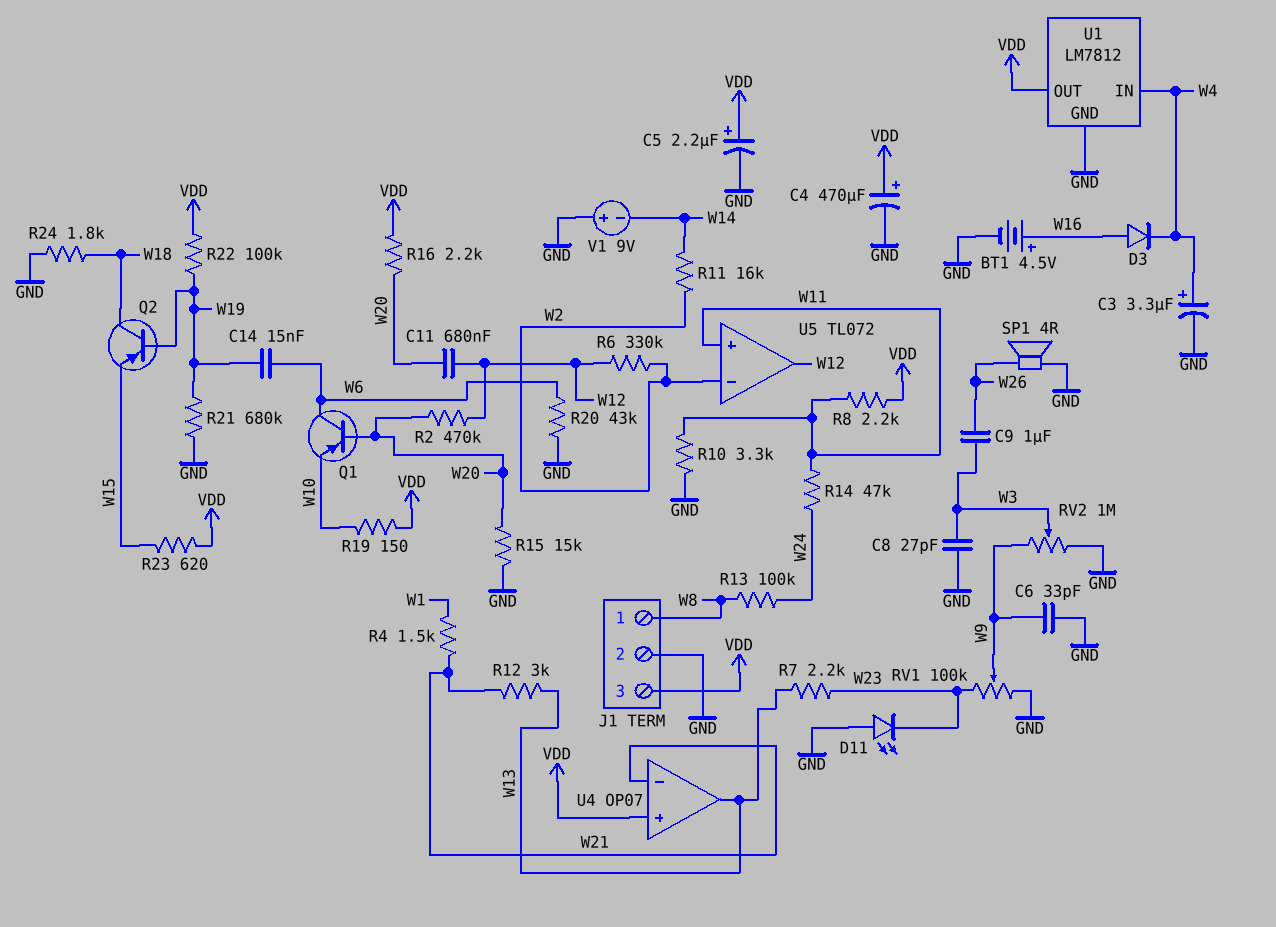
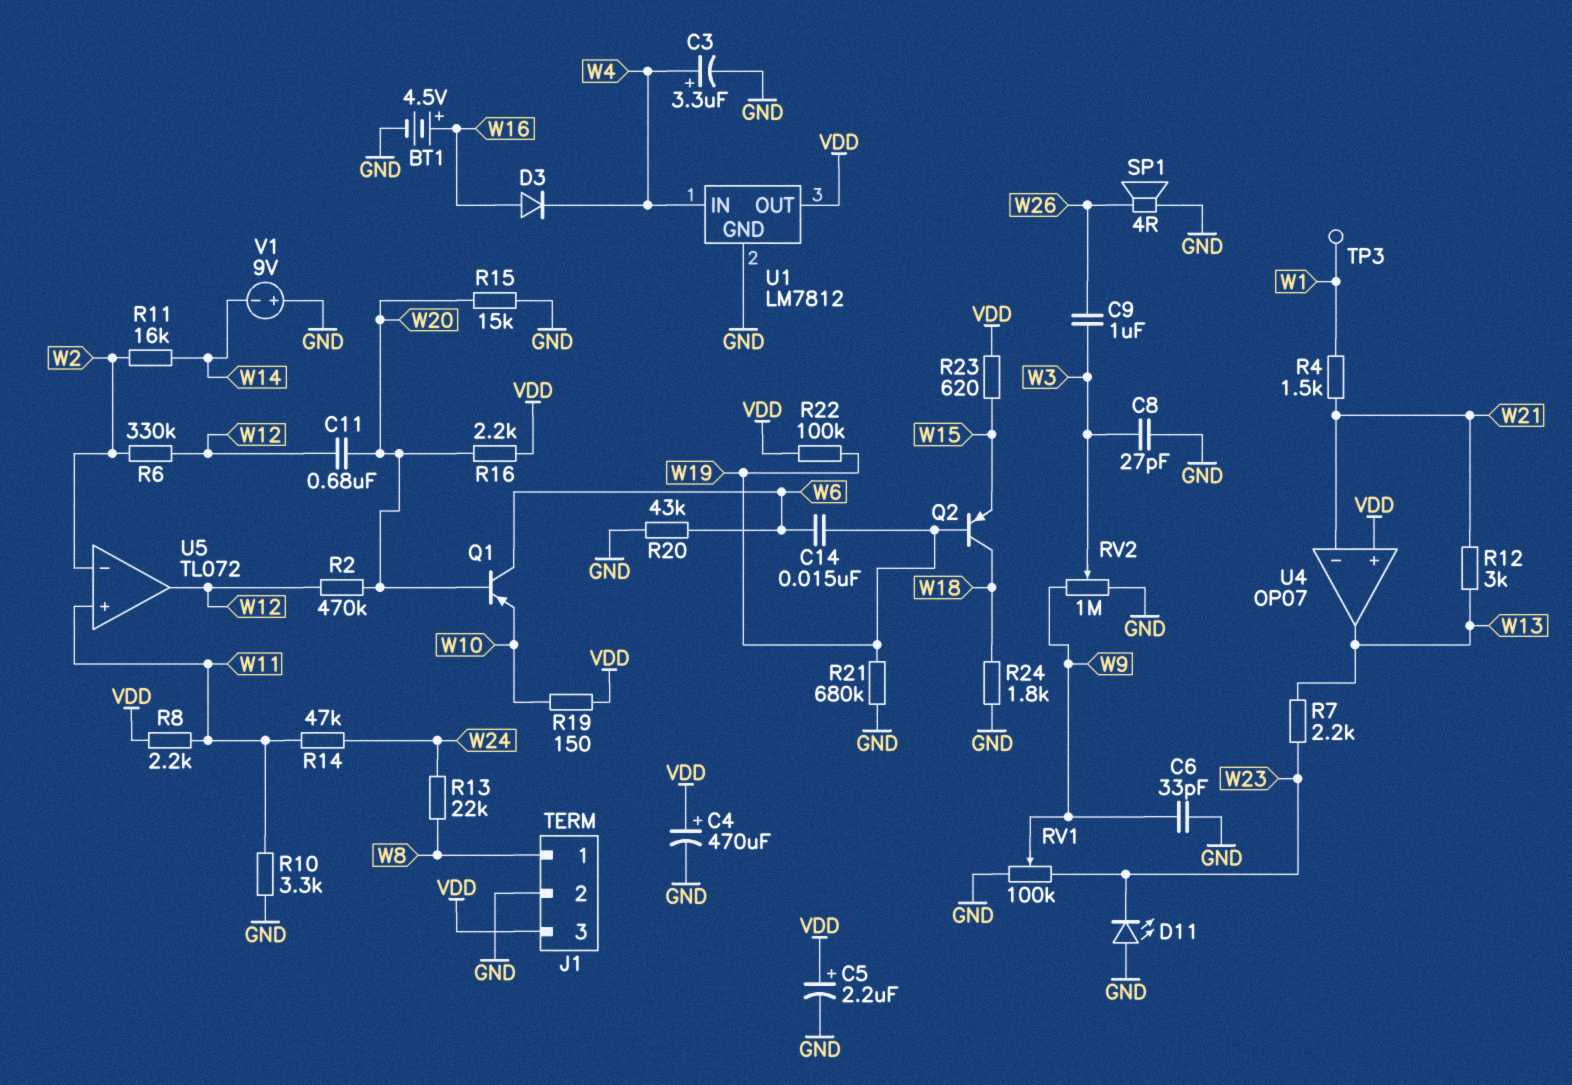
R13: 100k (W8, W24) -> 22k (W8, W24)
TP3: none -> test point (W1)

